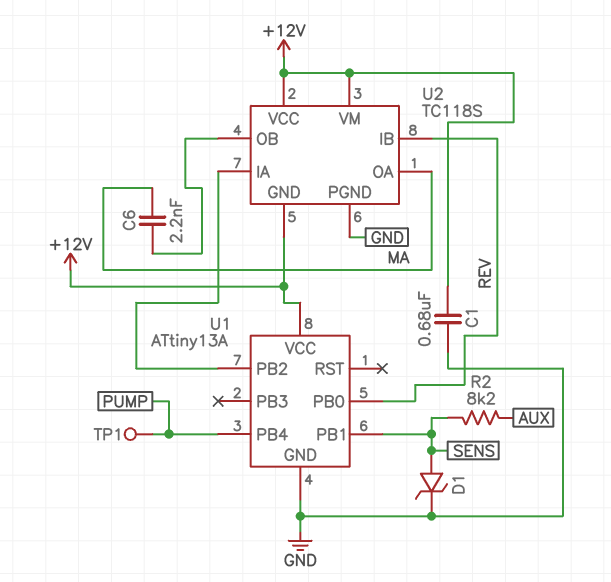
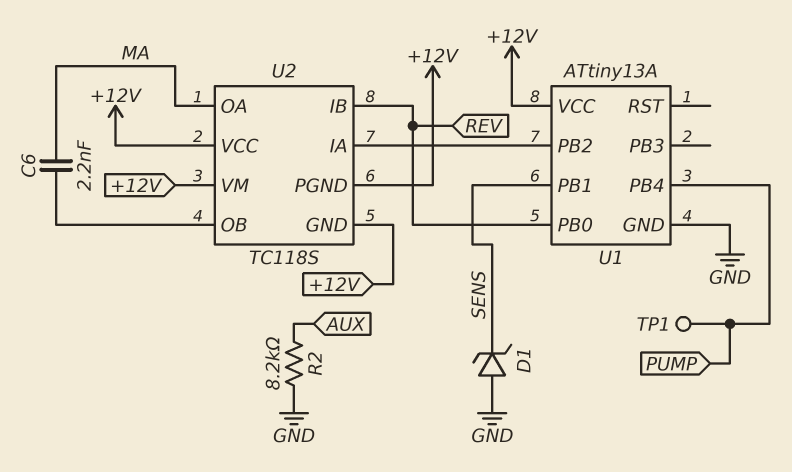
C1: 680nF (+12V, GND) -> none
D1: zener (A SENS, K GND) -> zener (A GND, K SENS)
R2: 8.2k (AUX, SENS) -> 8.2k (AUX, GND)
U2 pin PGND: GND -> +12V

